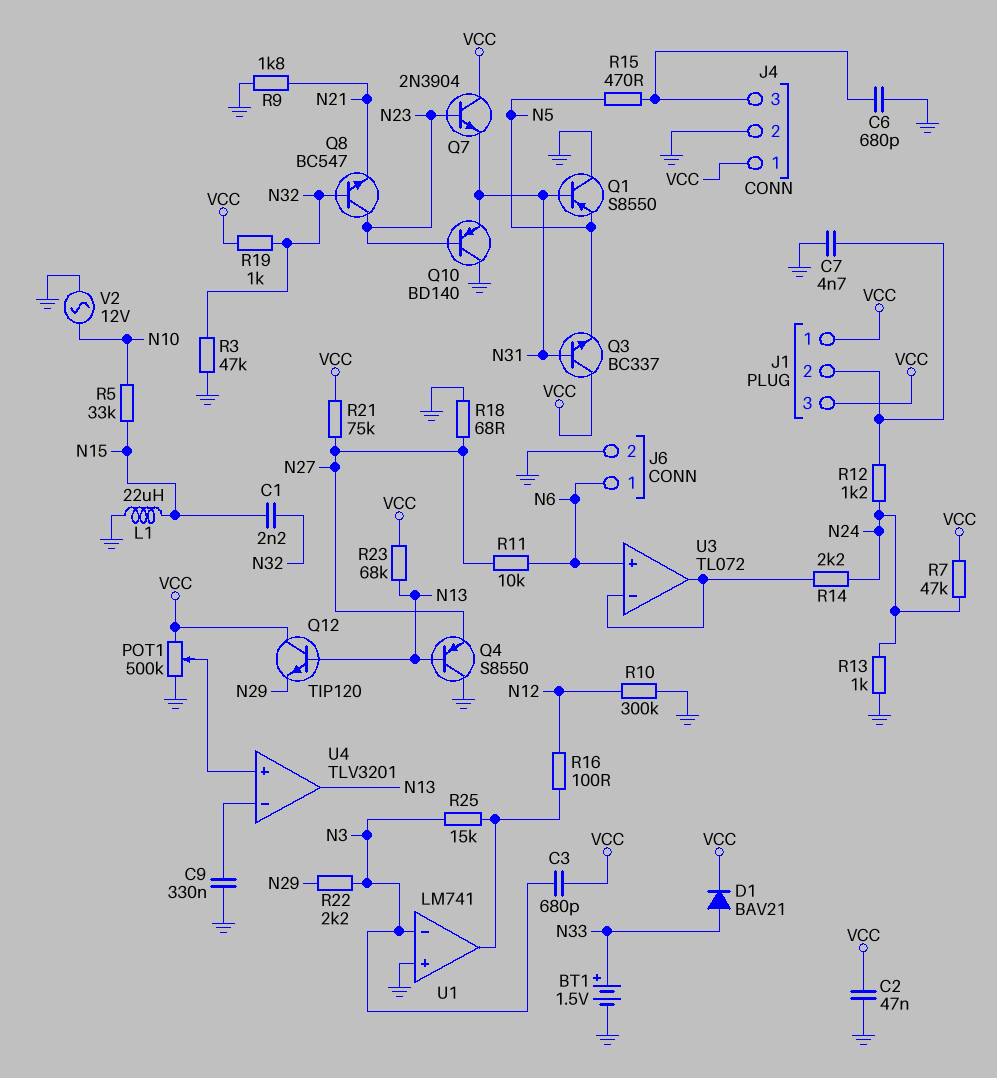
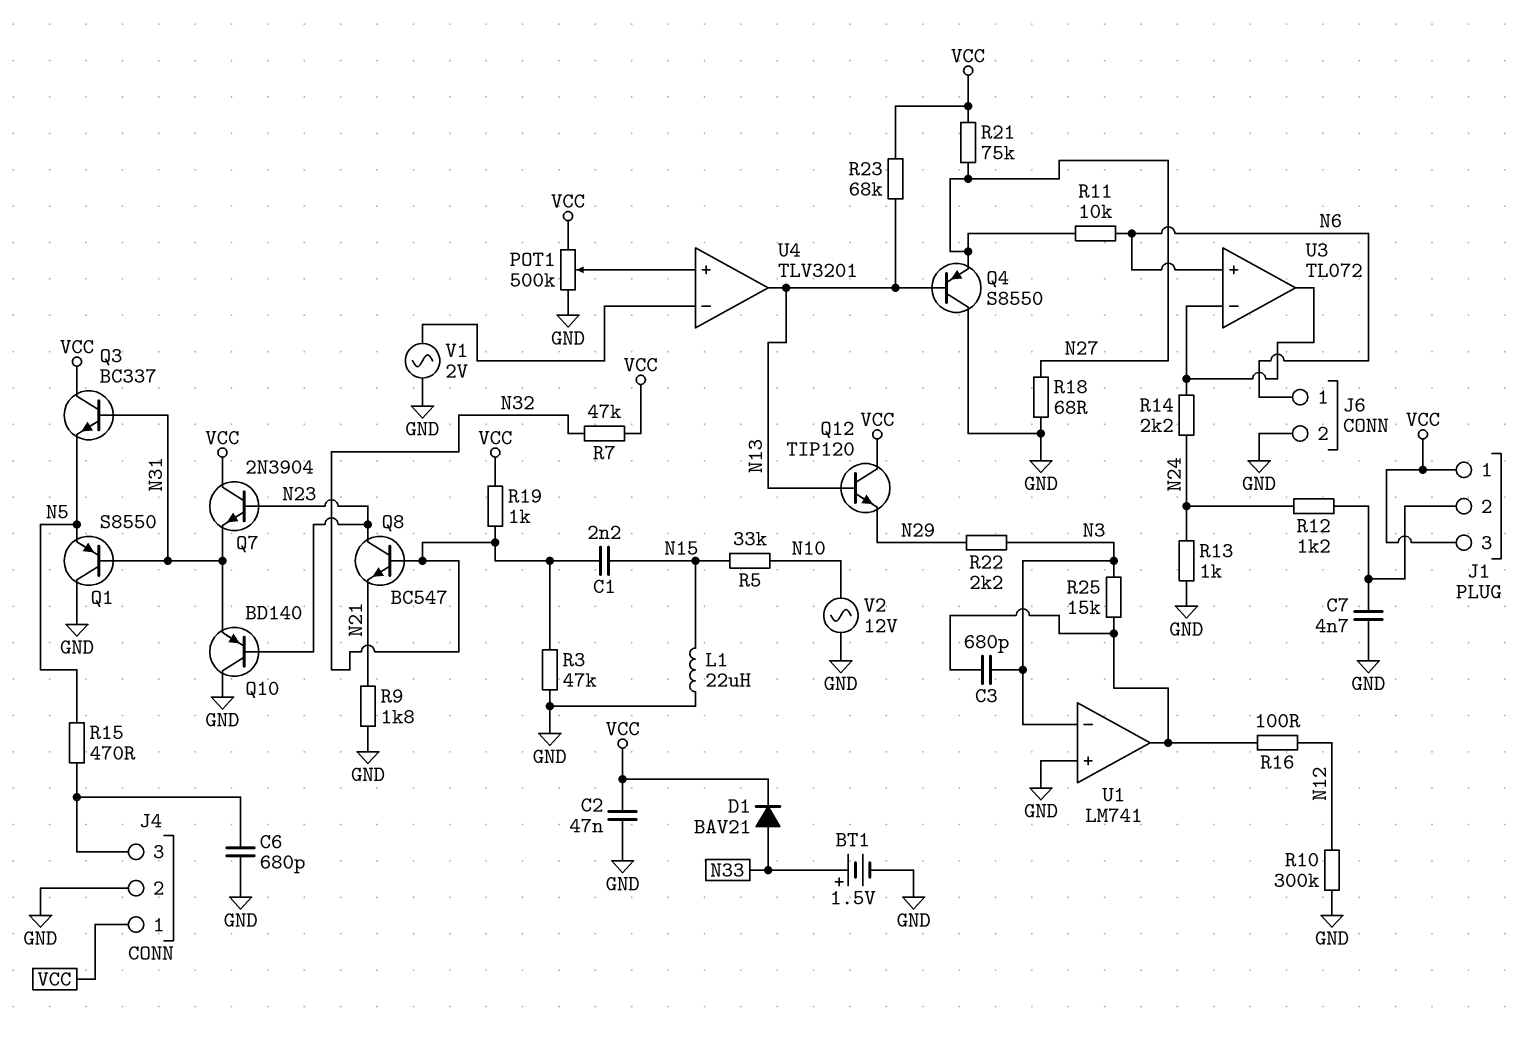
C3: 680pF (N3, VCC) -> 680pF (N3, U1/out)
C9: 330nF (GND, U4/in-) -> none
R7: 47k (N24, VCC) -> 47k (N32, VCC)
V1: none -> AC 2V (GND, U4/in-)

